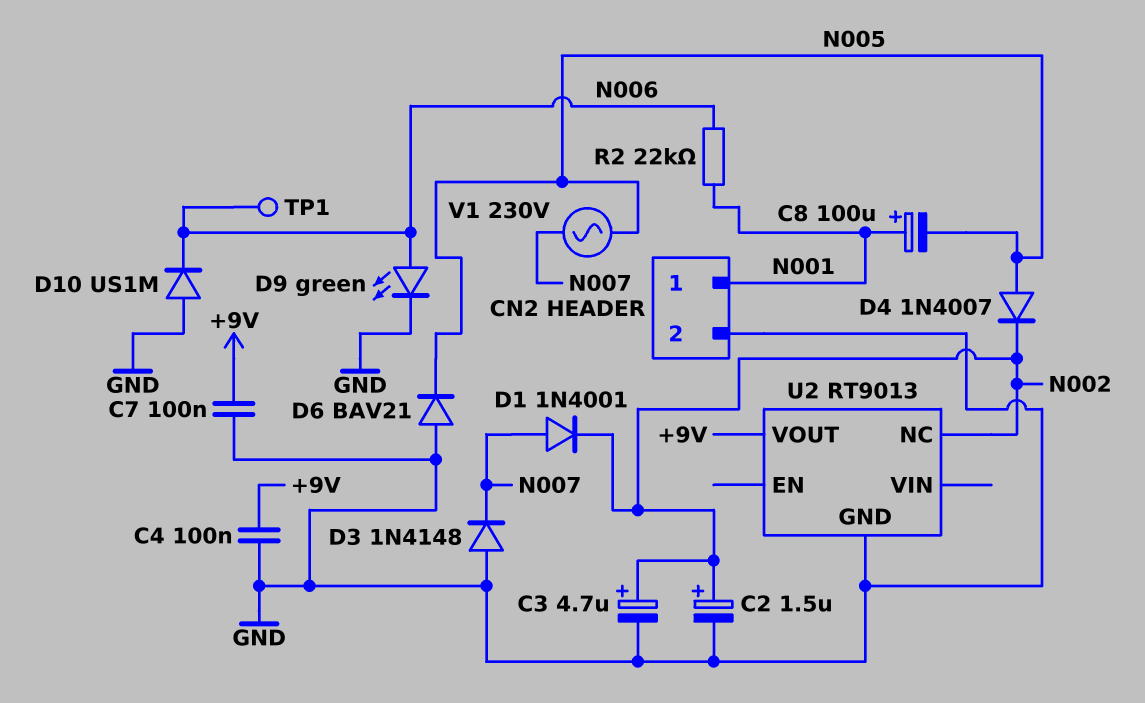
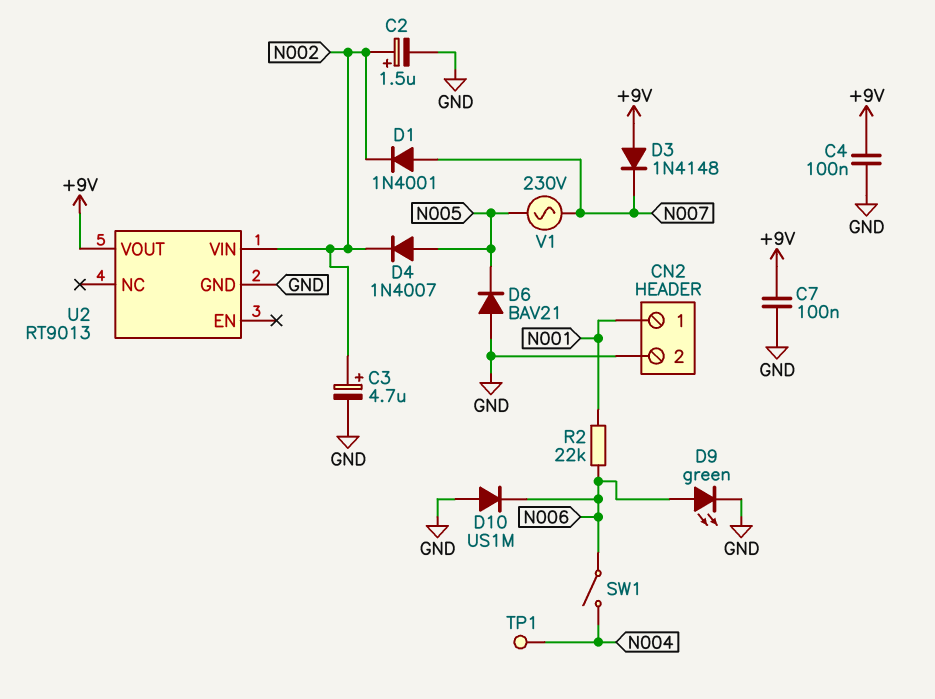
C8: 100uF (plus N001, minus N005) -> none
D3: diode 1N4148 (A GND, K N007) -> diode 1N4148 (A +9V, K N007)
SW1: none -> switch (N004, N006)
TP1: test point (N006) -> test point (N004)
U2 pin NC: N002 -> none
U2 pin VIN: none -> N002

